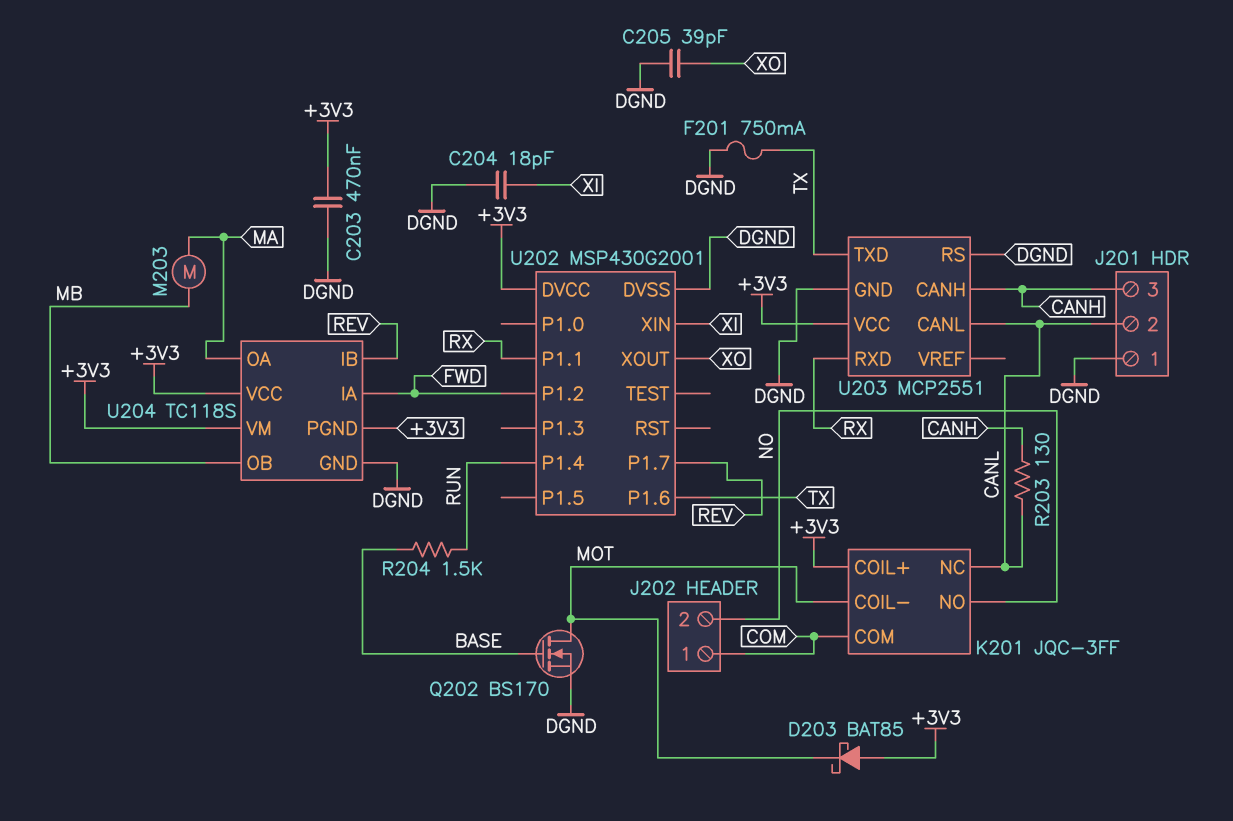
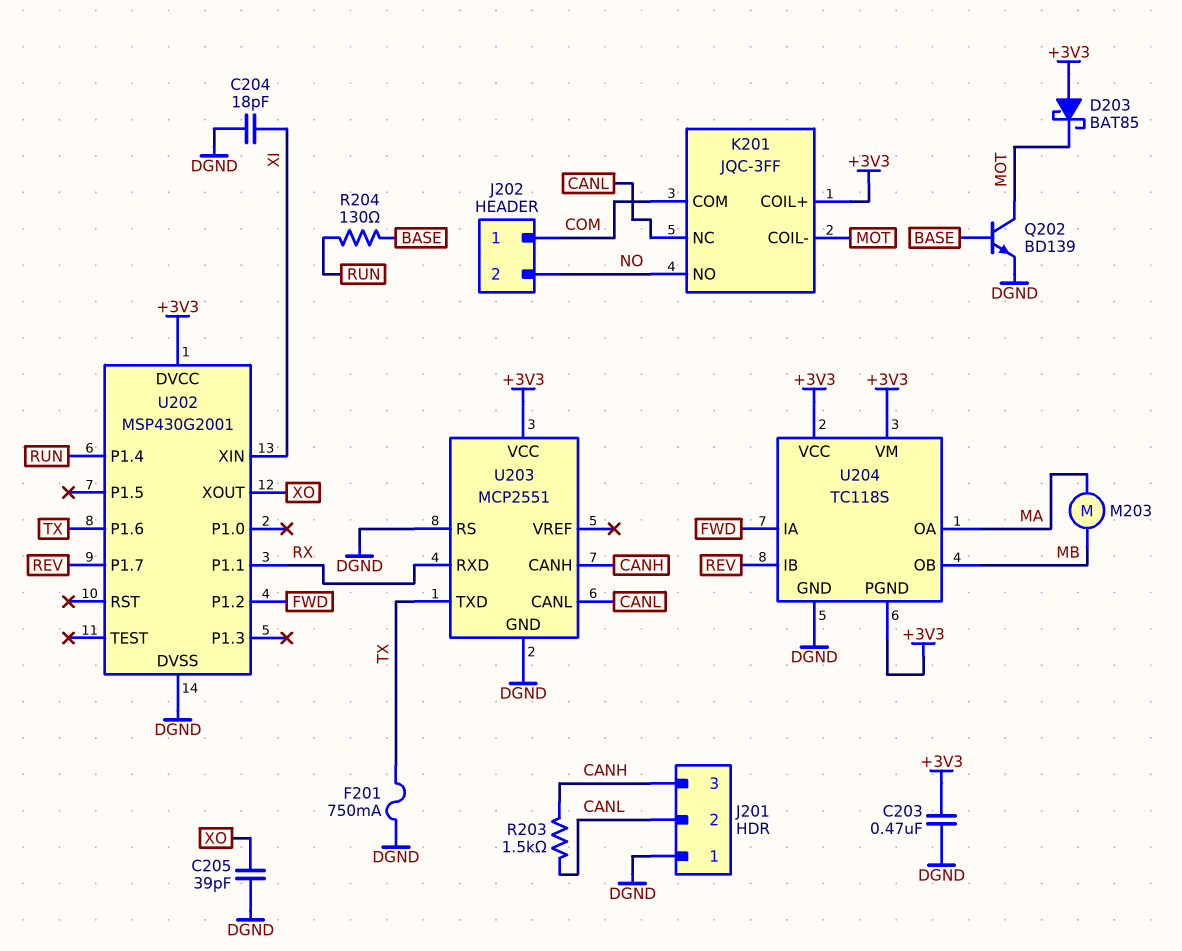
Q202: NMOS BS170 (G BASE, D MOT, S DGND) -> NPN BD139 (B BASE, C MOT, E DGND)
R203: 130 (CANH, CANL) -> 1.5k (CANH, CANL)
R204: 1.5k (BASE, RUN) -> 130 (BASE, RUN)

